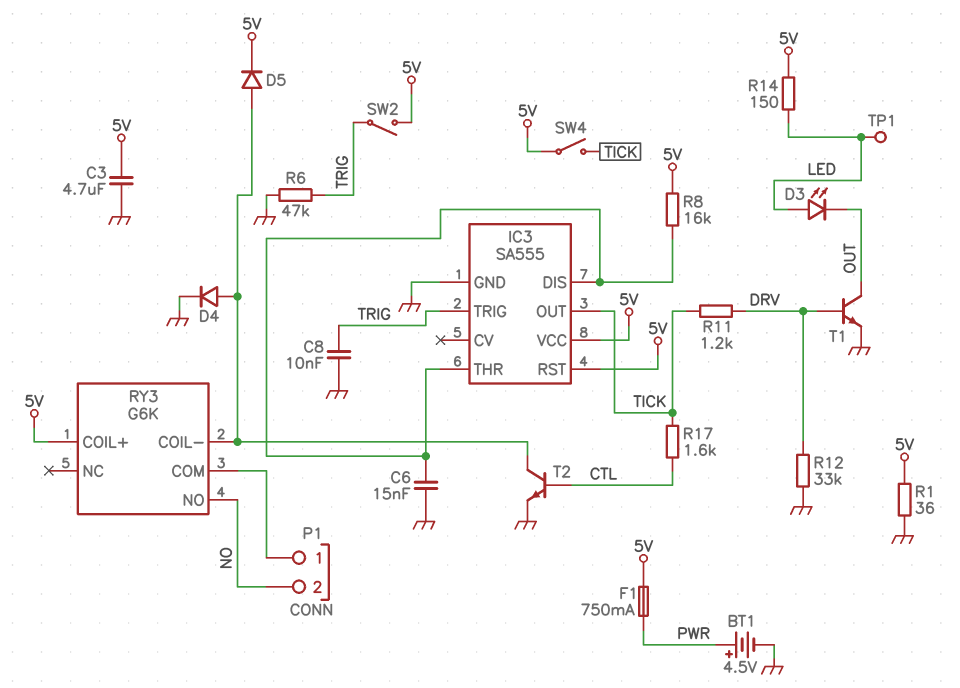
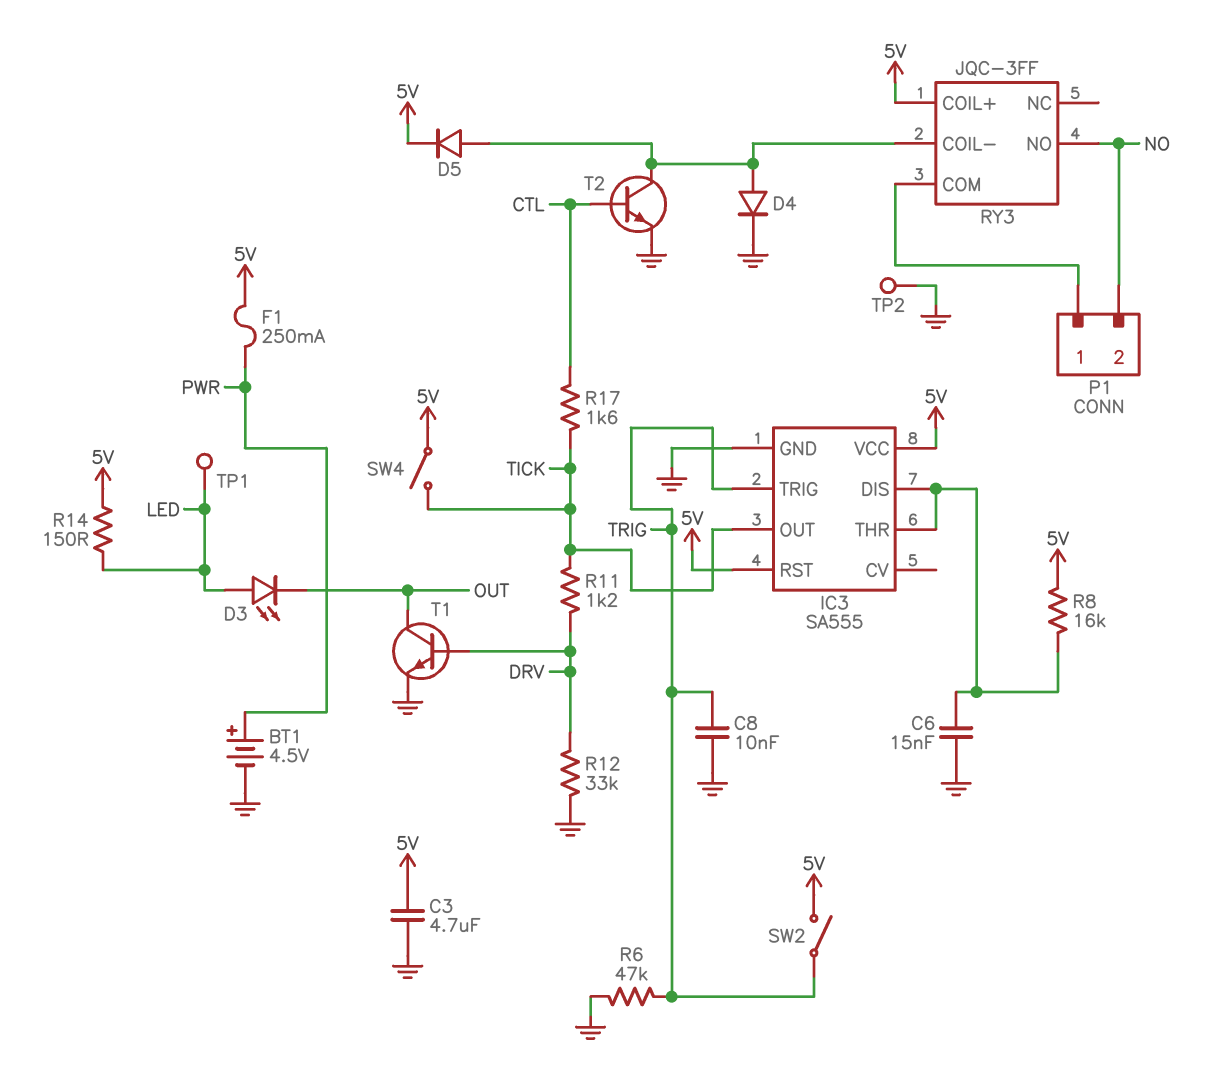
F1: 750mA (5V, PWR) -> 250mA (5V, PWR)
R1: 36 (5V, GND) -> none
RY3: G6K -> JQC-3FF
TP2: none -> test point (GND)

